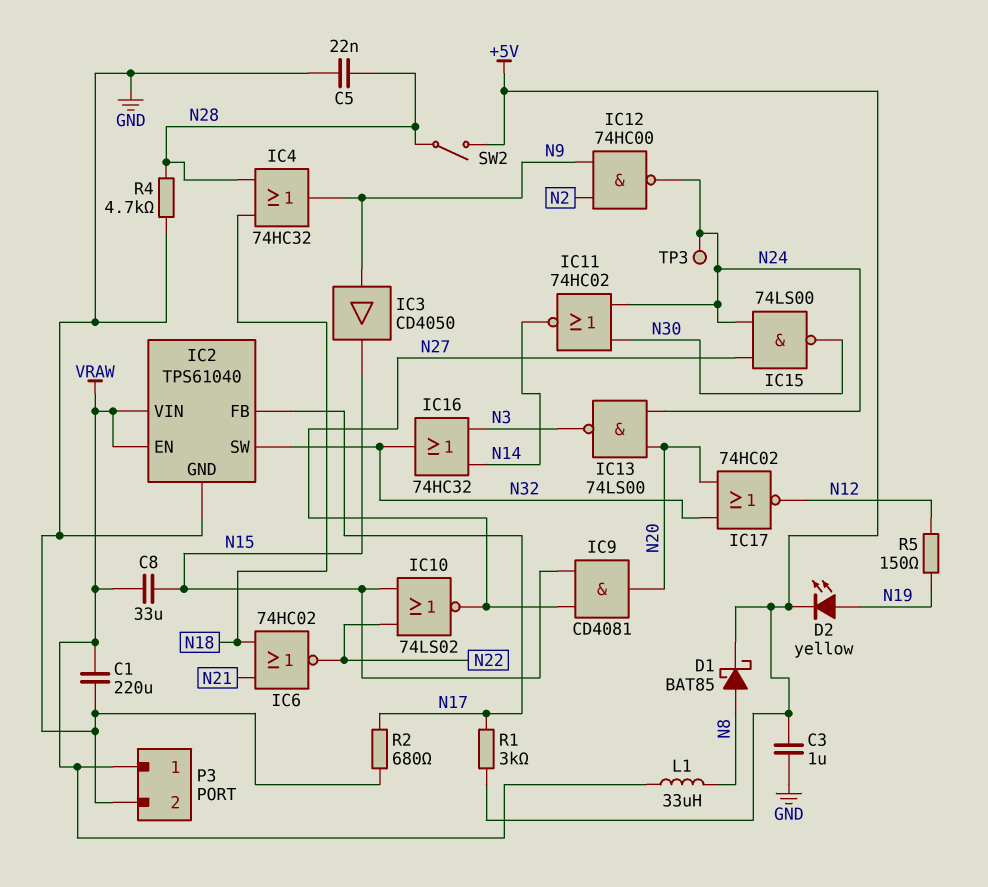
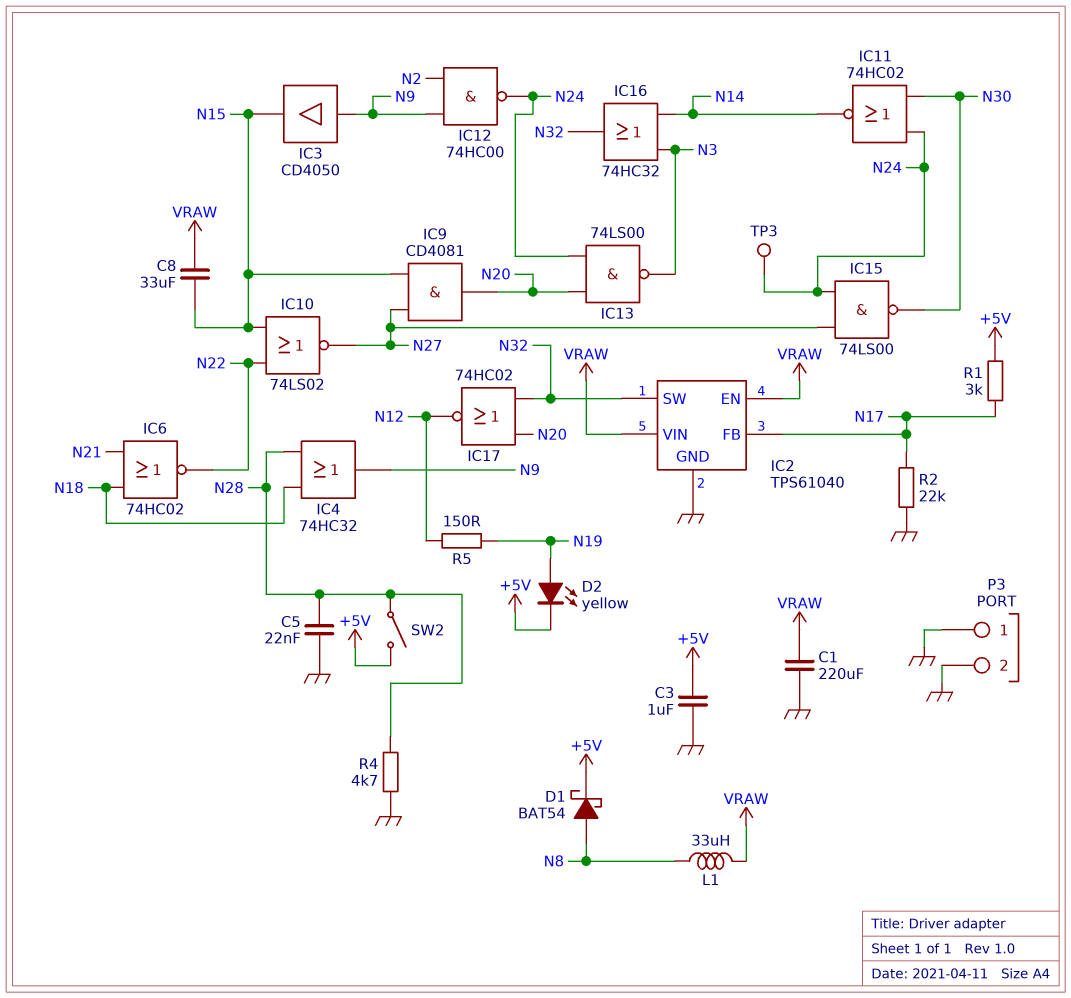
D1: schottky BAT85 (A N8, K +5V) -> schottky BAT54 (A N8, K +5V)
P3 pin 1: VRAW -> GND
R2: 680 (GND, N17) -> 22k (GND, N17)

